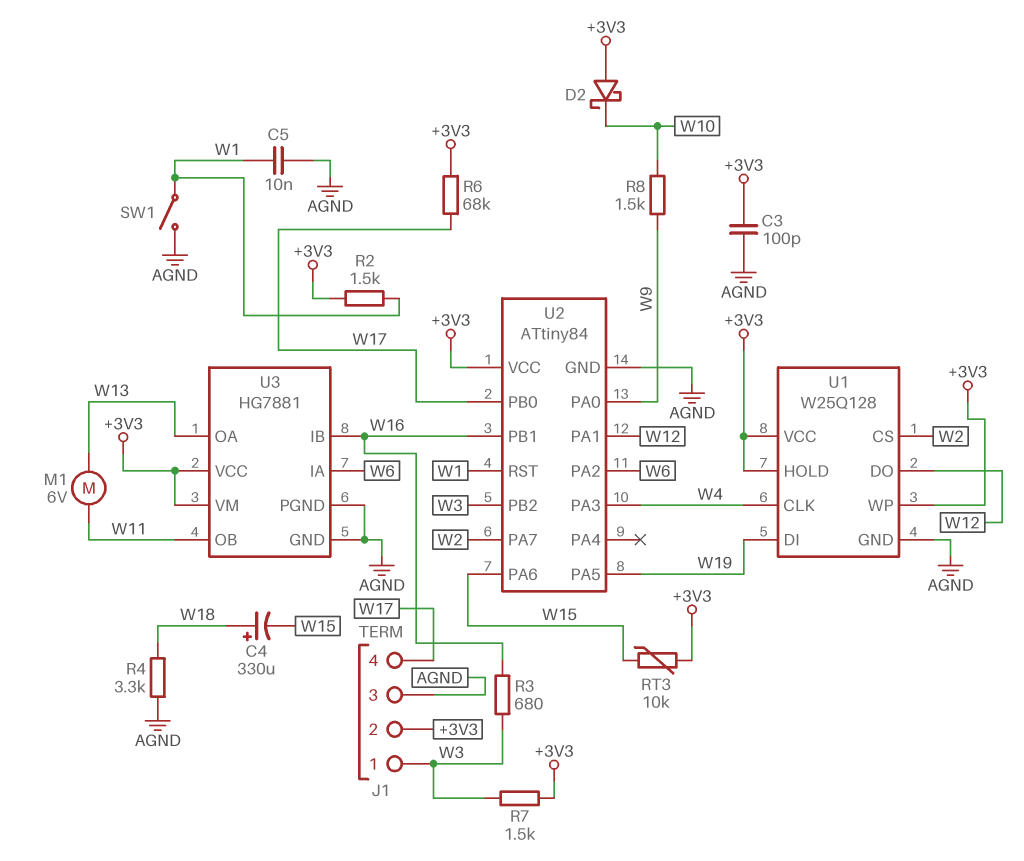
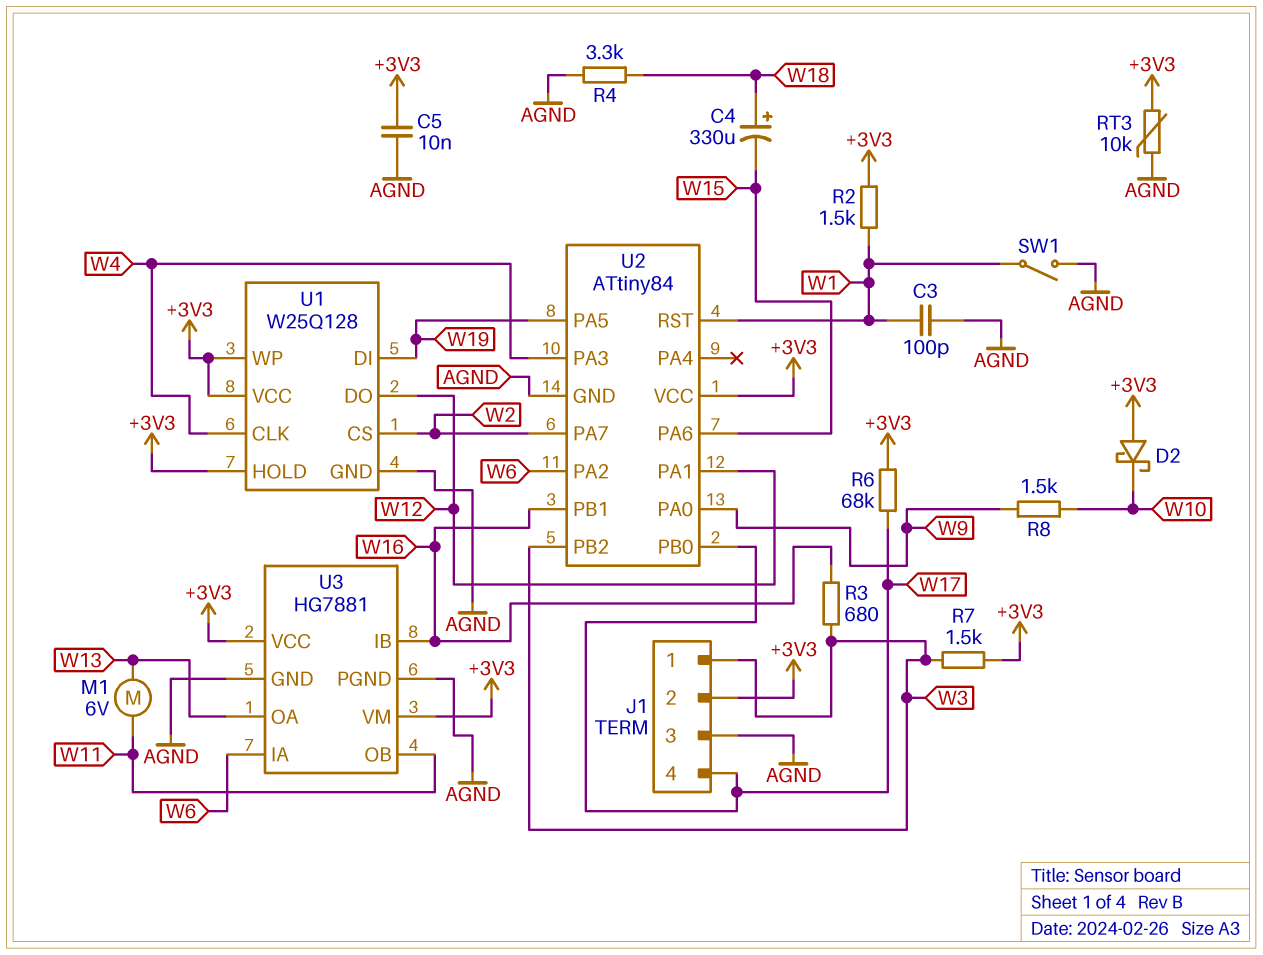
C3: 100pF (+3V3, AGND) -> 100pF (AGND, W1)
C5: 10nF (AGND, W1) -> 10nF (+3V3, AGND)
RT3: 10k (+3V3, W15) -> 10k (+3V3, AGND)

